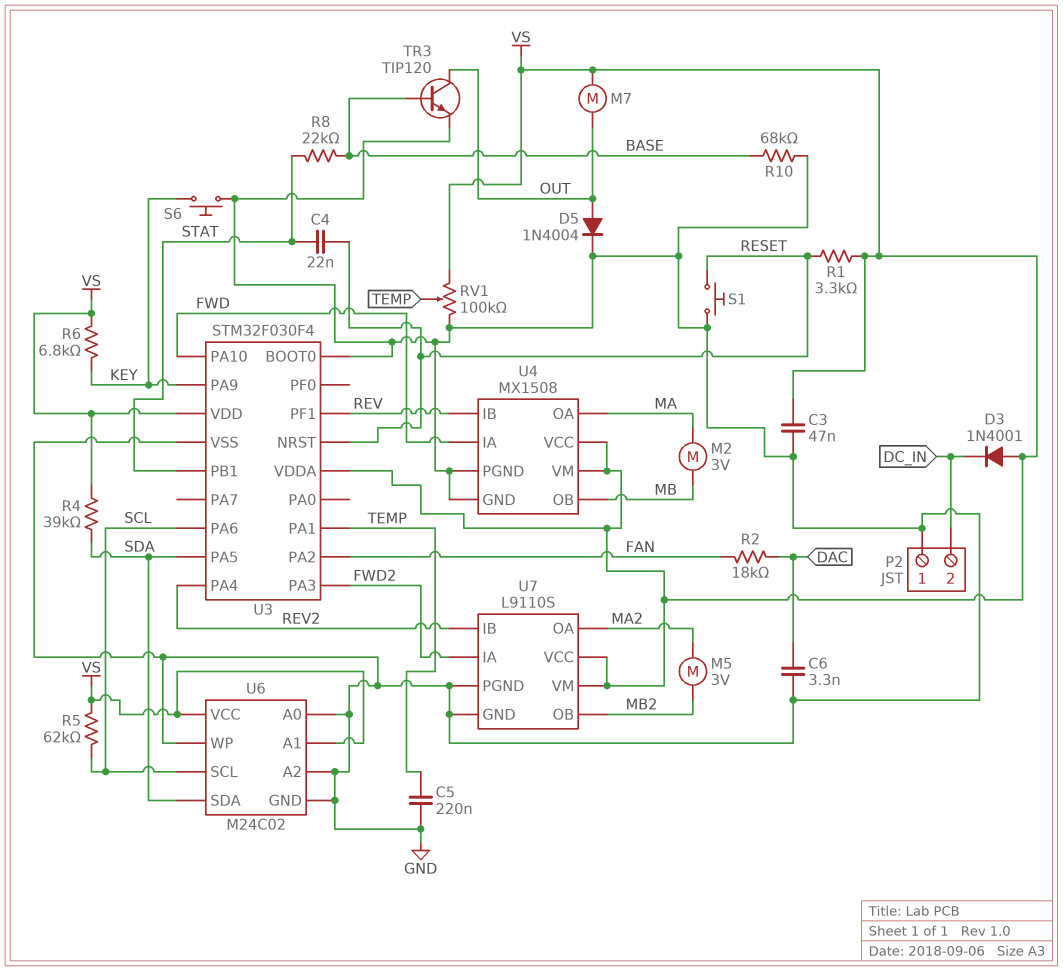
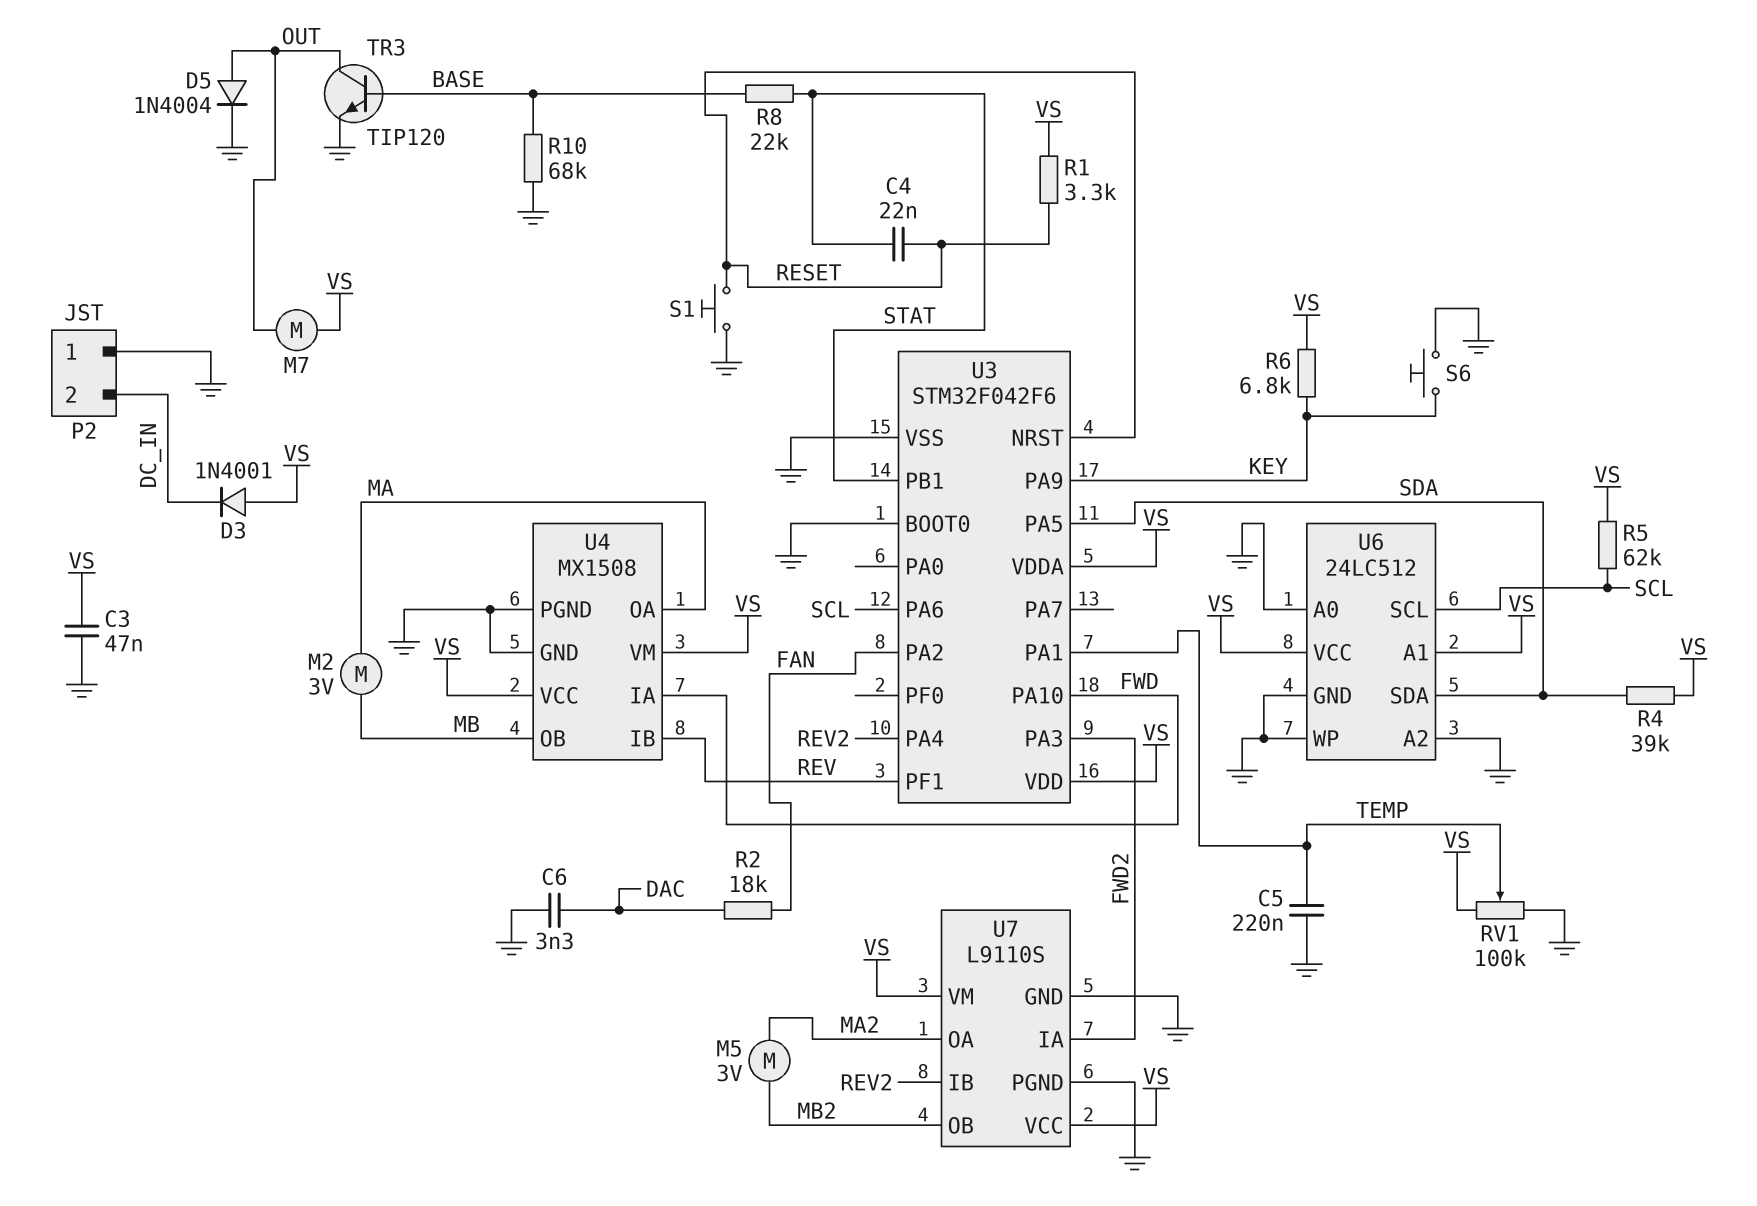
U3: STM32F030F4 -> STM32F042F6
U6: M24C02 -> 24LC512

